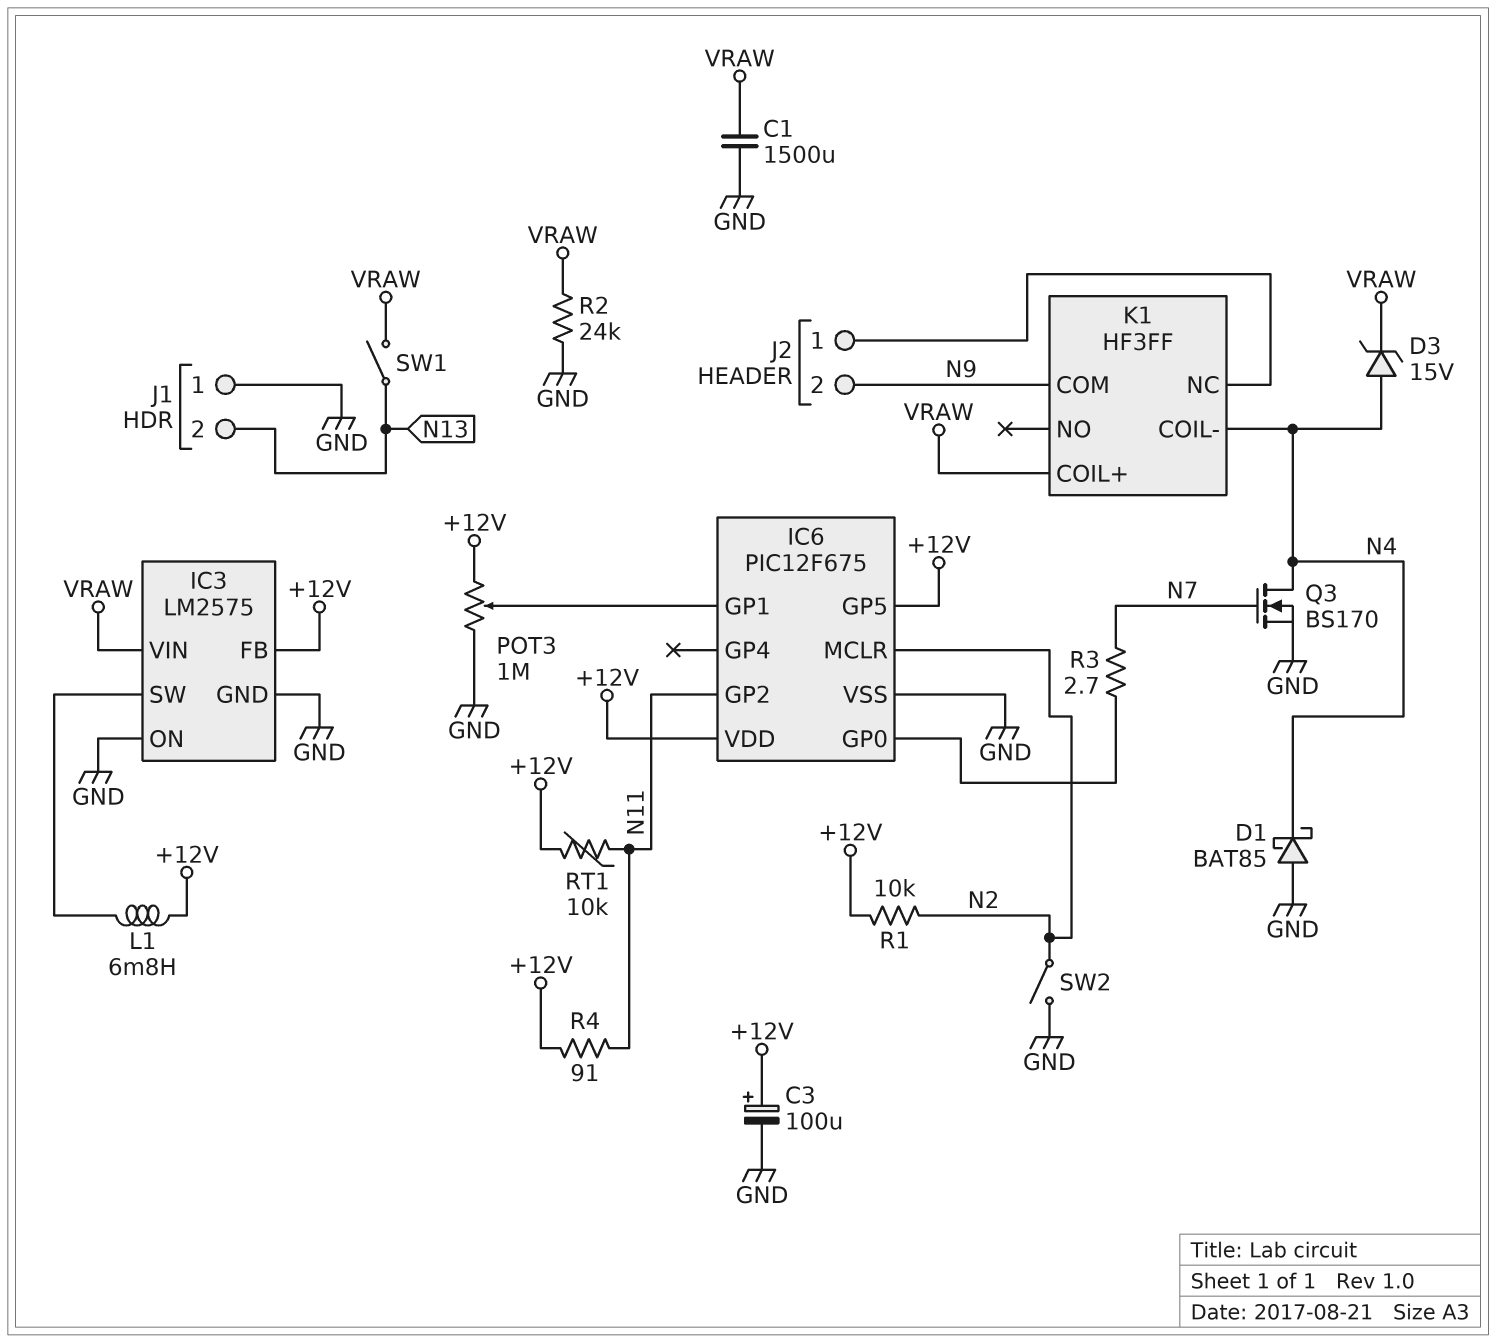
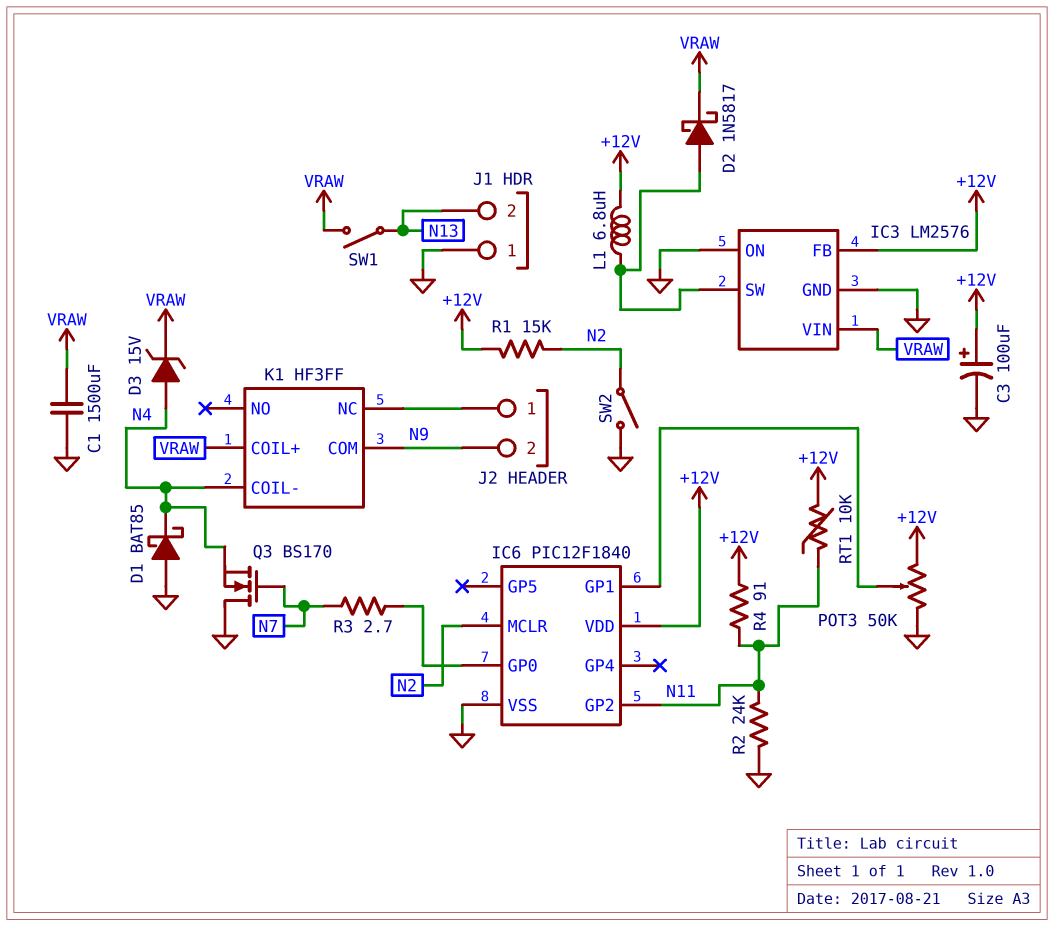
D2: none -> schottky 1N5817 (A IC3/SW, K VRAW)
IC3: LM2575 -> LM2576
IC6: PIC12F675 -> PIC12F1840
IC6 pin GP5: +12V -> none
L1: 6.8mH (+12V, IC3/SW) -> 6.8uH (+12V, IC3/SW)
POT3: 1M (+12V, GND, wiper IC6/GP1) -> 50k (+12V, GND, wiper IC6/GP1)
Q3: NMOS BS170 (G N7, D N4, S GND) -> NMOS BS170 (G N7, D GND, S N4)
R1: 10k (+12V, N2) -> 15k (+12V, N2)
R2: 24k (GND, VRAW) -> 24k (GND, N11)

